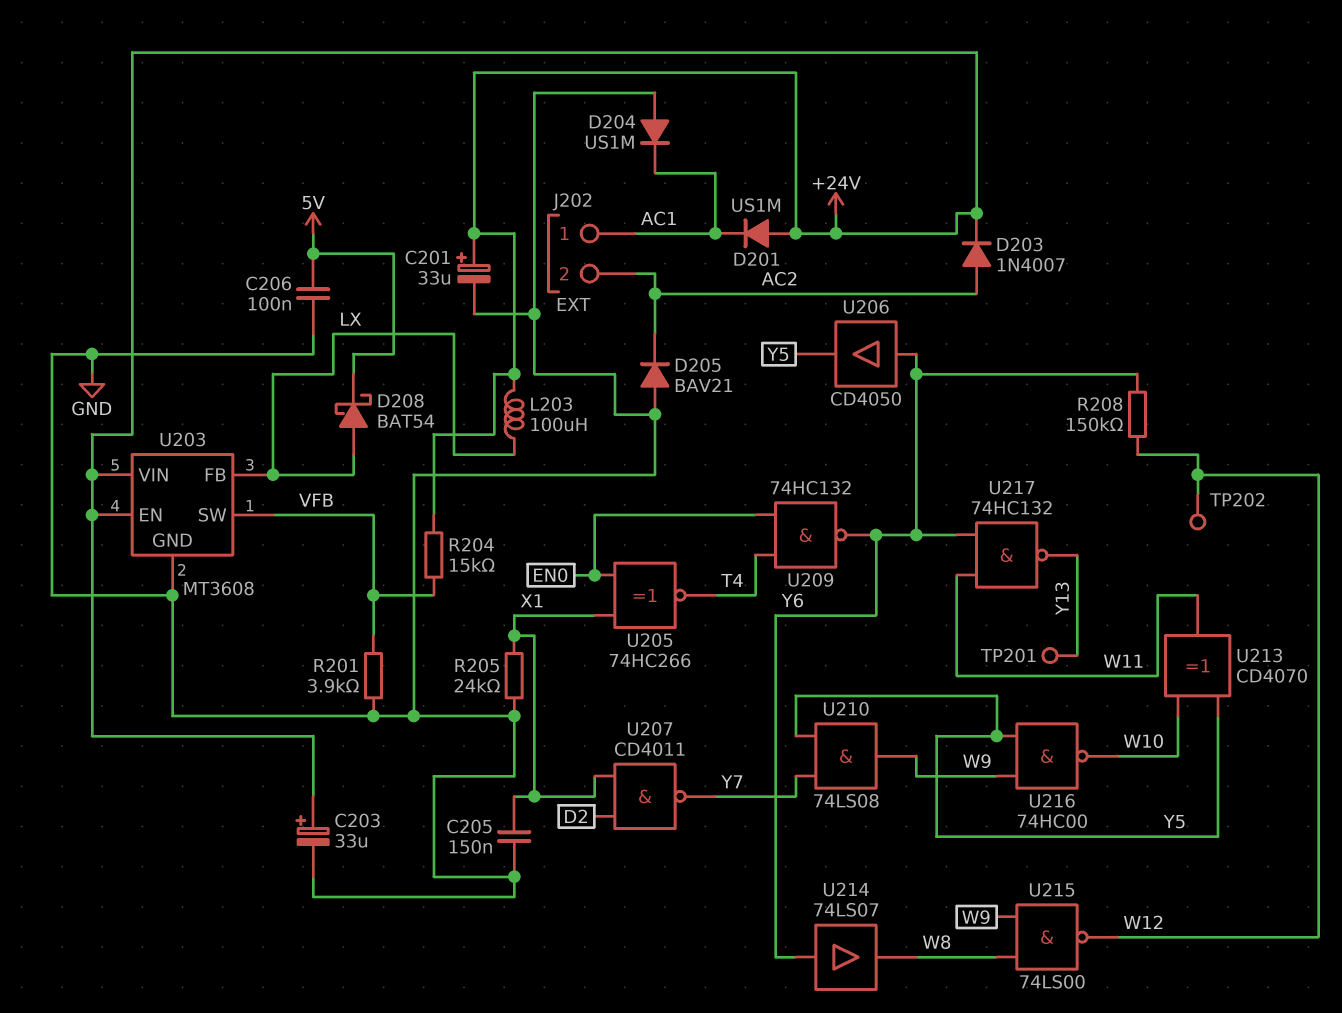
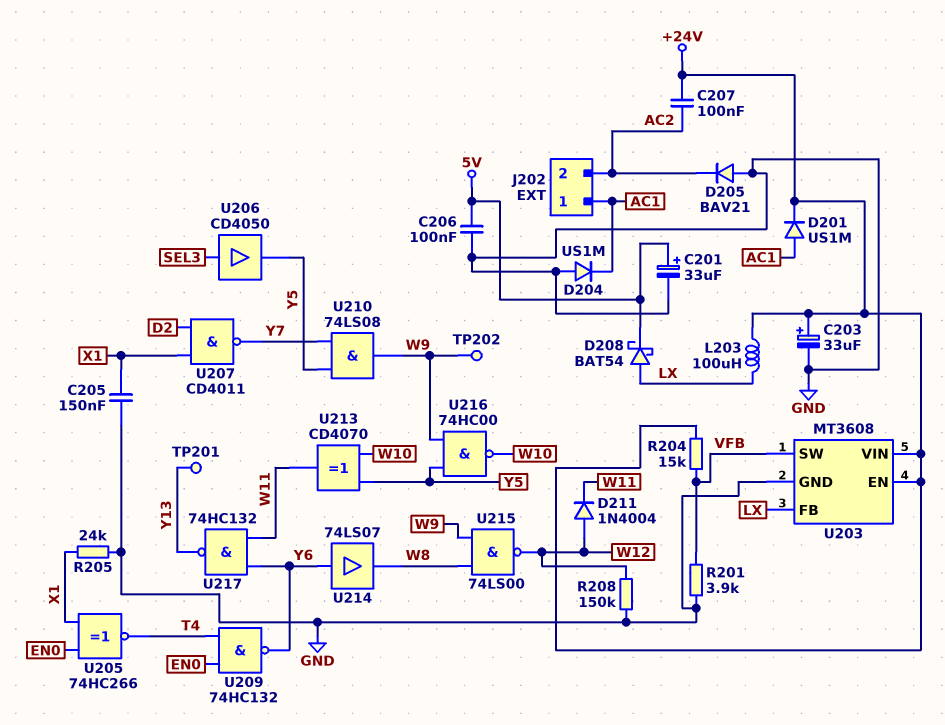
C201: 33uF (plus +24V, minus GND) -> 33uF (plus 5V, minus GND)
C207: none -> 100nF (+24V, AC2)
D201: diode US1M (A +24V, K AC1) -> diode US1M (A AC1, K +24V)
D203: diode 1N4007 (A AC2, K +24V) -> none
D211: none -> diode 1N4004 (A W12, K W11)
R208: 150k (W12, Y6) -> 150k (GND, W12)
TP202: test point (W12) -> test point (W9)
U206: buffer CD4050 (in Y6, out Y5) -> buffer CD4050 (in SEL3, out Y5)

